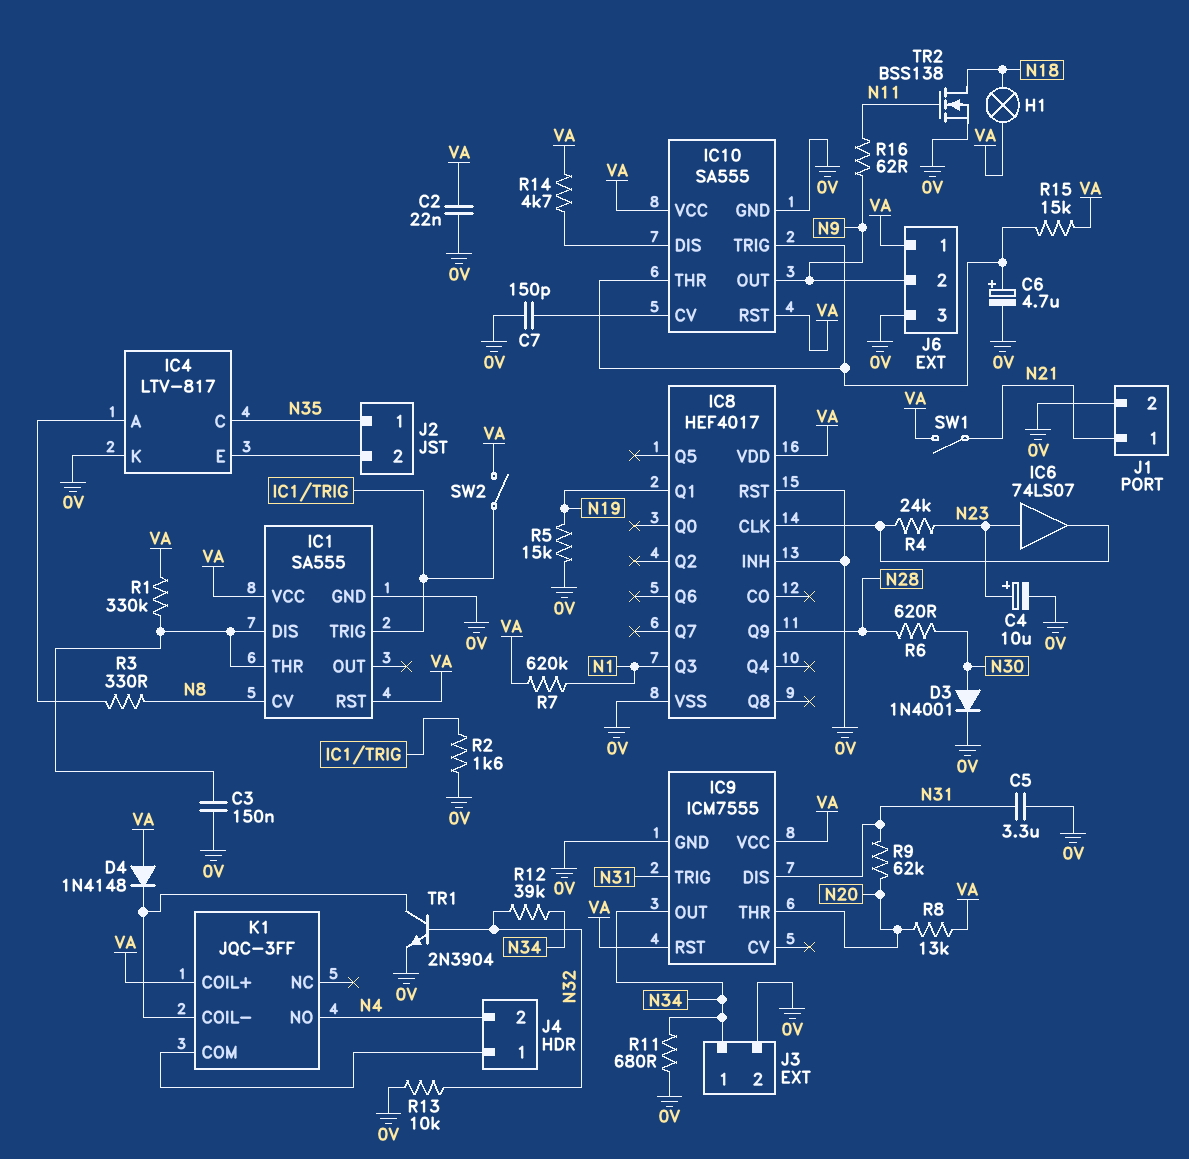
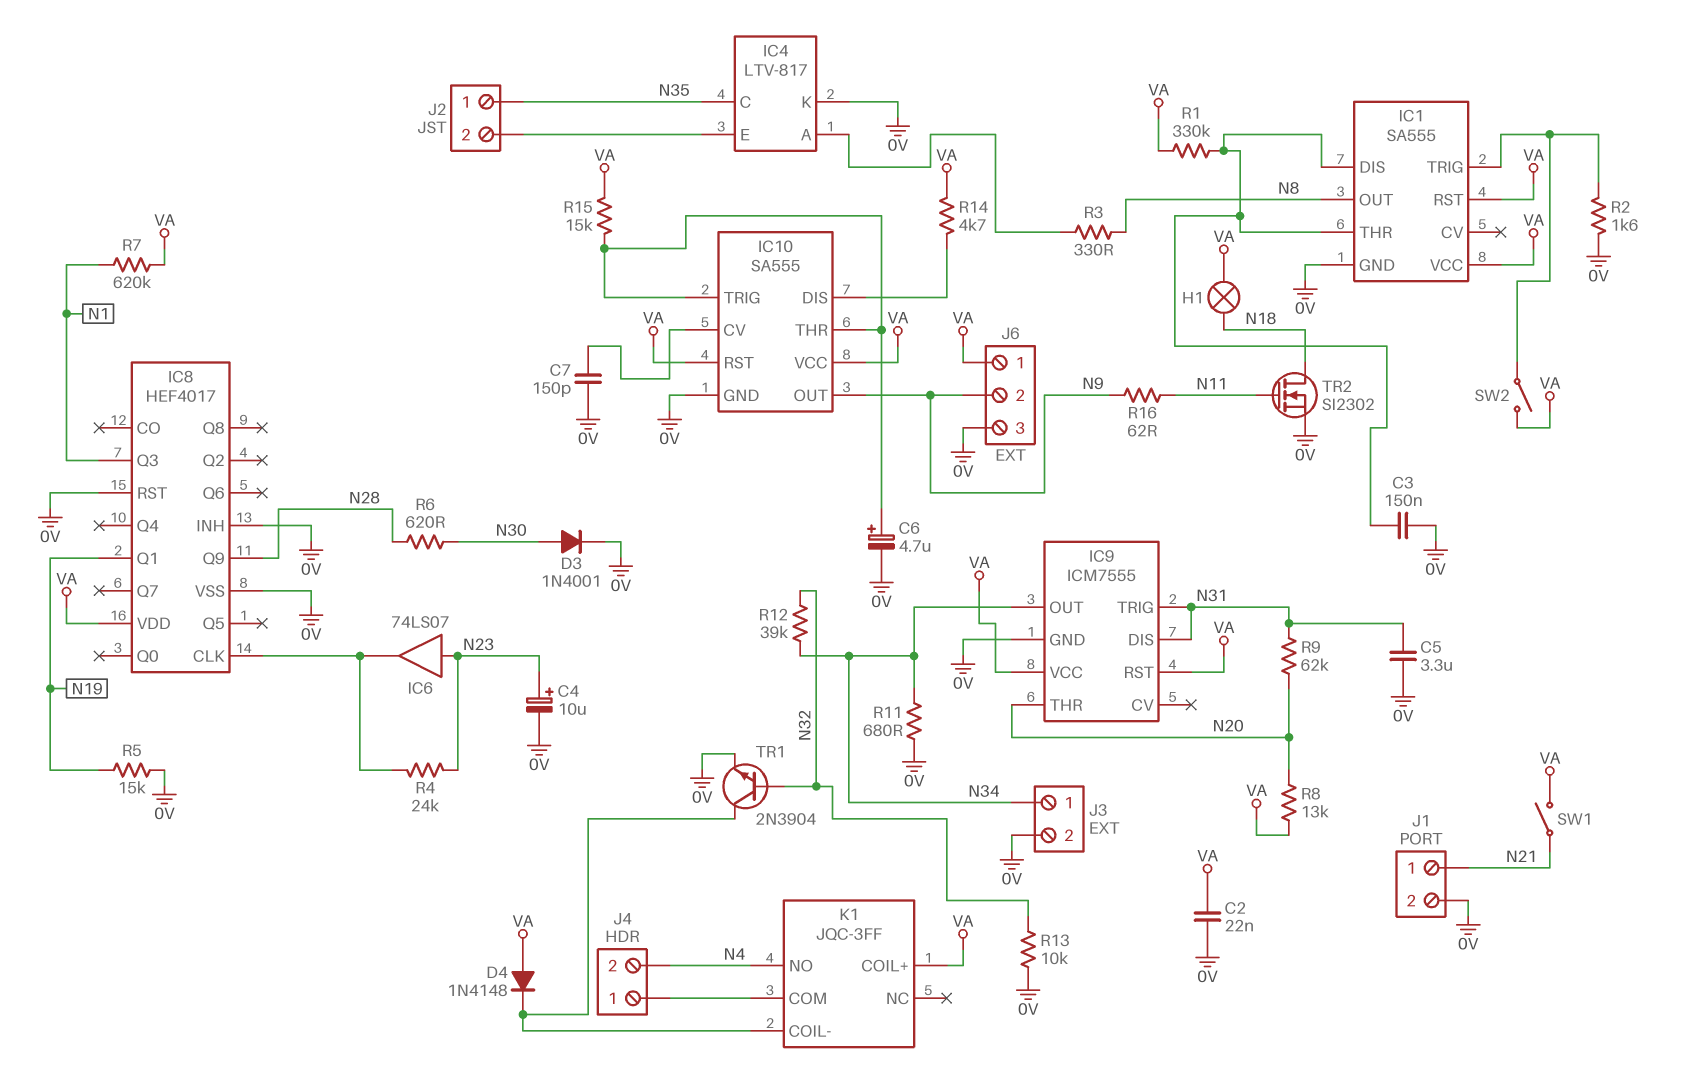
IC1 pin CV: N8 -> none
IC1 pin OUT: none -> N8
TR2: NMOS BSS138 (G N11, D N18, S 0V) -> NMOS SI2302 (G N11, D N18, S 0V)

